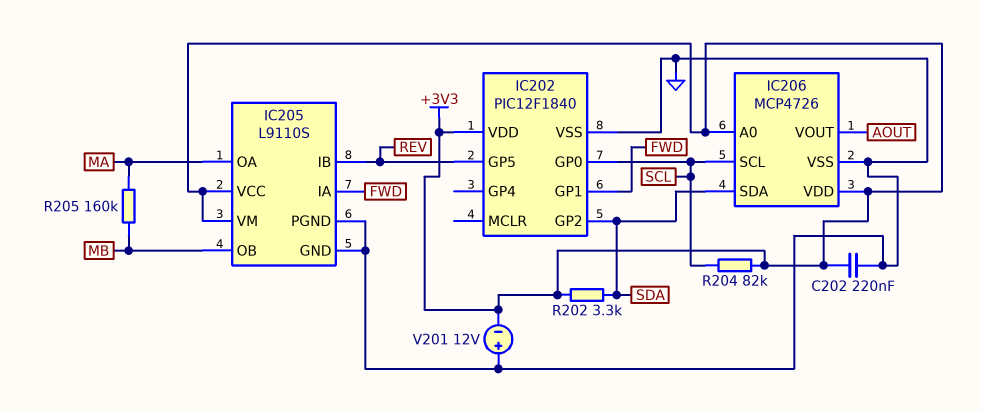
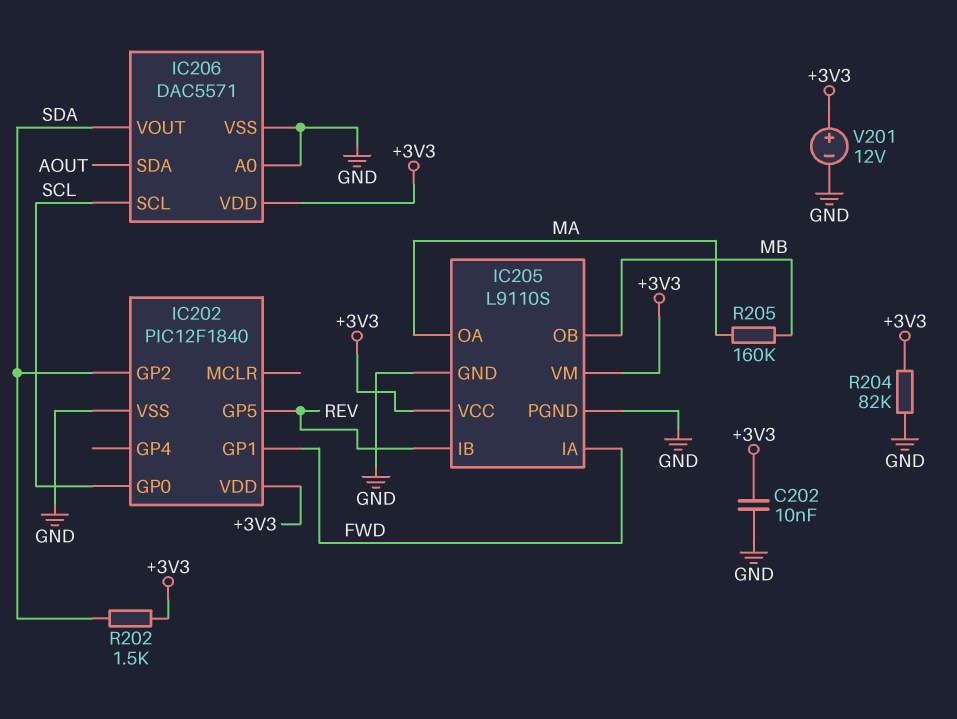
C202: 220nF (+3V3, GND) -> 10nF (+3V3, GND)
IC206: MCP4726 -> DAC5571
IC206 pin A0: +3V3 -> GND
IC206 pin SDA: SDA -> AOUT
IC206 pin VOUT: AOUT -> SDA
R202: 3.3k (+3V3, SDA) -> 1.5k (+3V3, SDA)
R204: 82k (+3V3, SCL) -> 82k (+3V3, GND)
V201: 12V (plus GND, minus +3V3) -> 12V (plus +3V3, minus GND)

